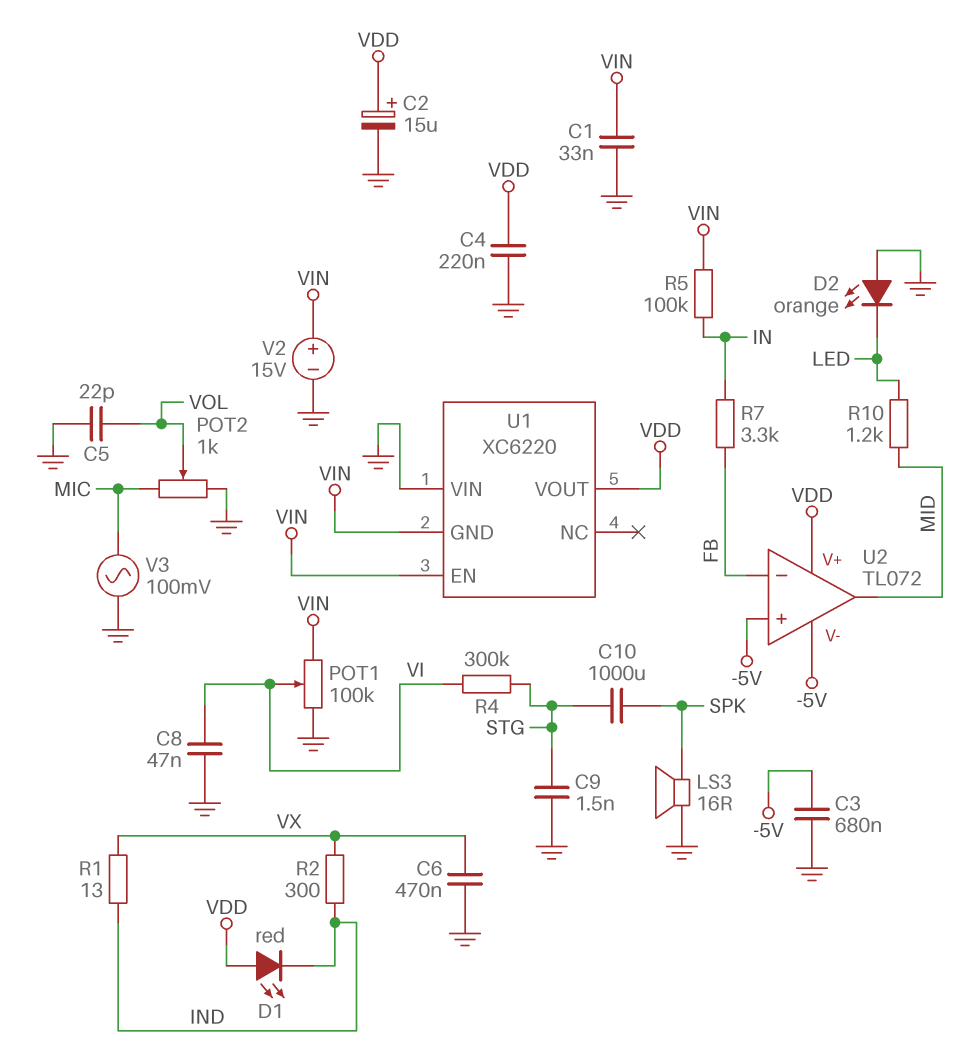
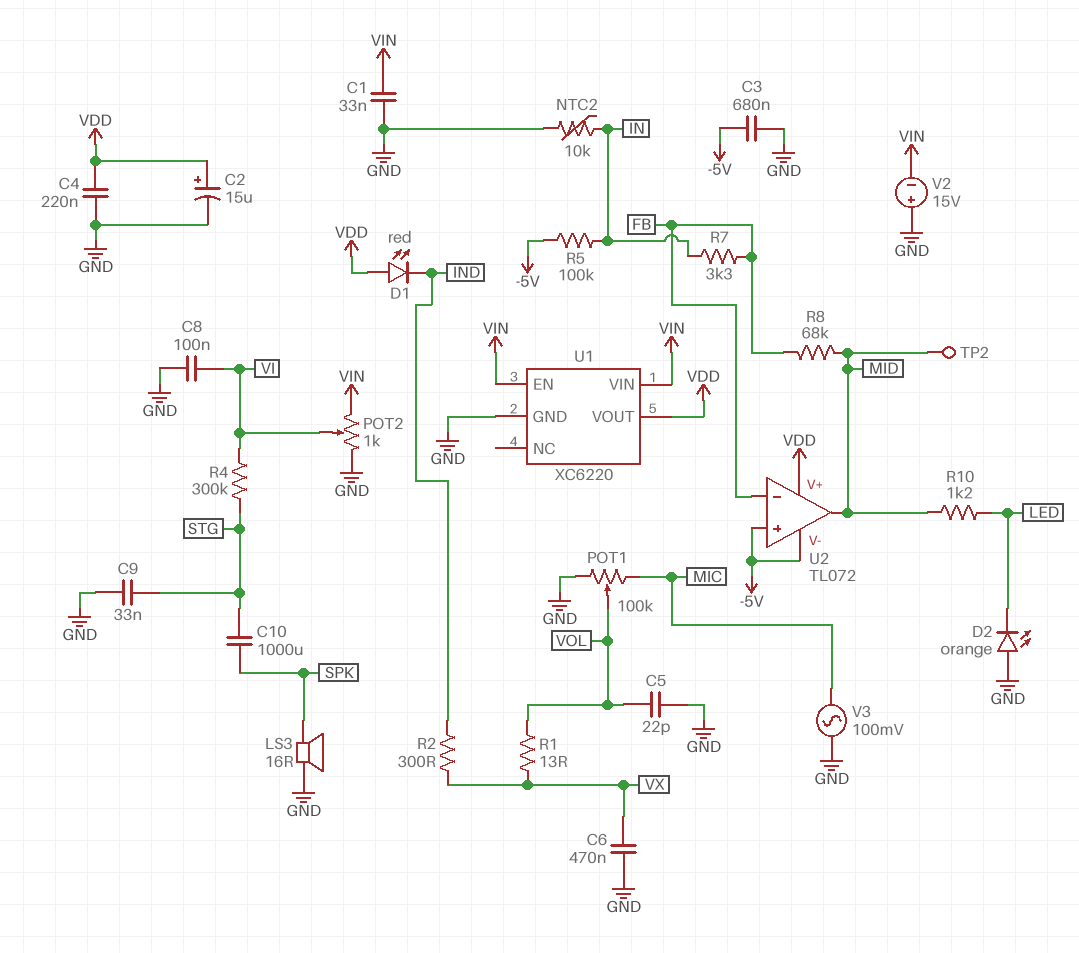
C8: 47nF (GND, VI) -> 100nF (GND, VI)
C9: 1.5nF (GND, STG) -> 33nF (GND, STG)
NTC2: none -> 10k (GND, IN)
POT1: 100k (GND, VIN, wiper VI) -> 100k (GND, MIC, wiper VOL)
POT2: 1k (GND, MIC, wiper VOL) -> 1k (GND, VIN, wiper VI)
R1: 13 (IND, VX) -> 13 (VOL, VX)
R5: 100k (IN, VIN) -> 100k (-5V, IN)
R8: none -> 68k (FB, MID)
TP2: none -> test point (MID)
U1 pin GND: VIN -> GND
U1 pin VIN: GND -> VIN
V2: 15V (plus VIN, minus GND) -> 15V (plus GND, minus VIN)

